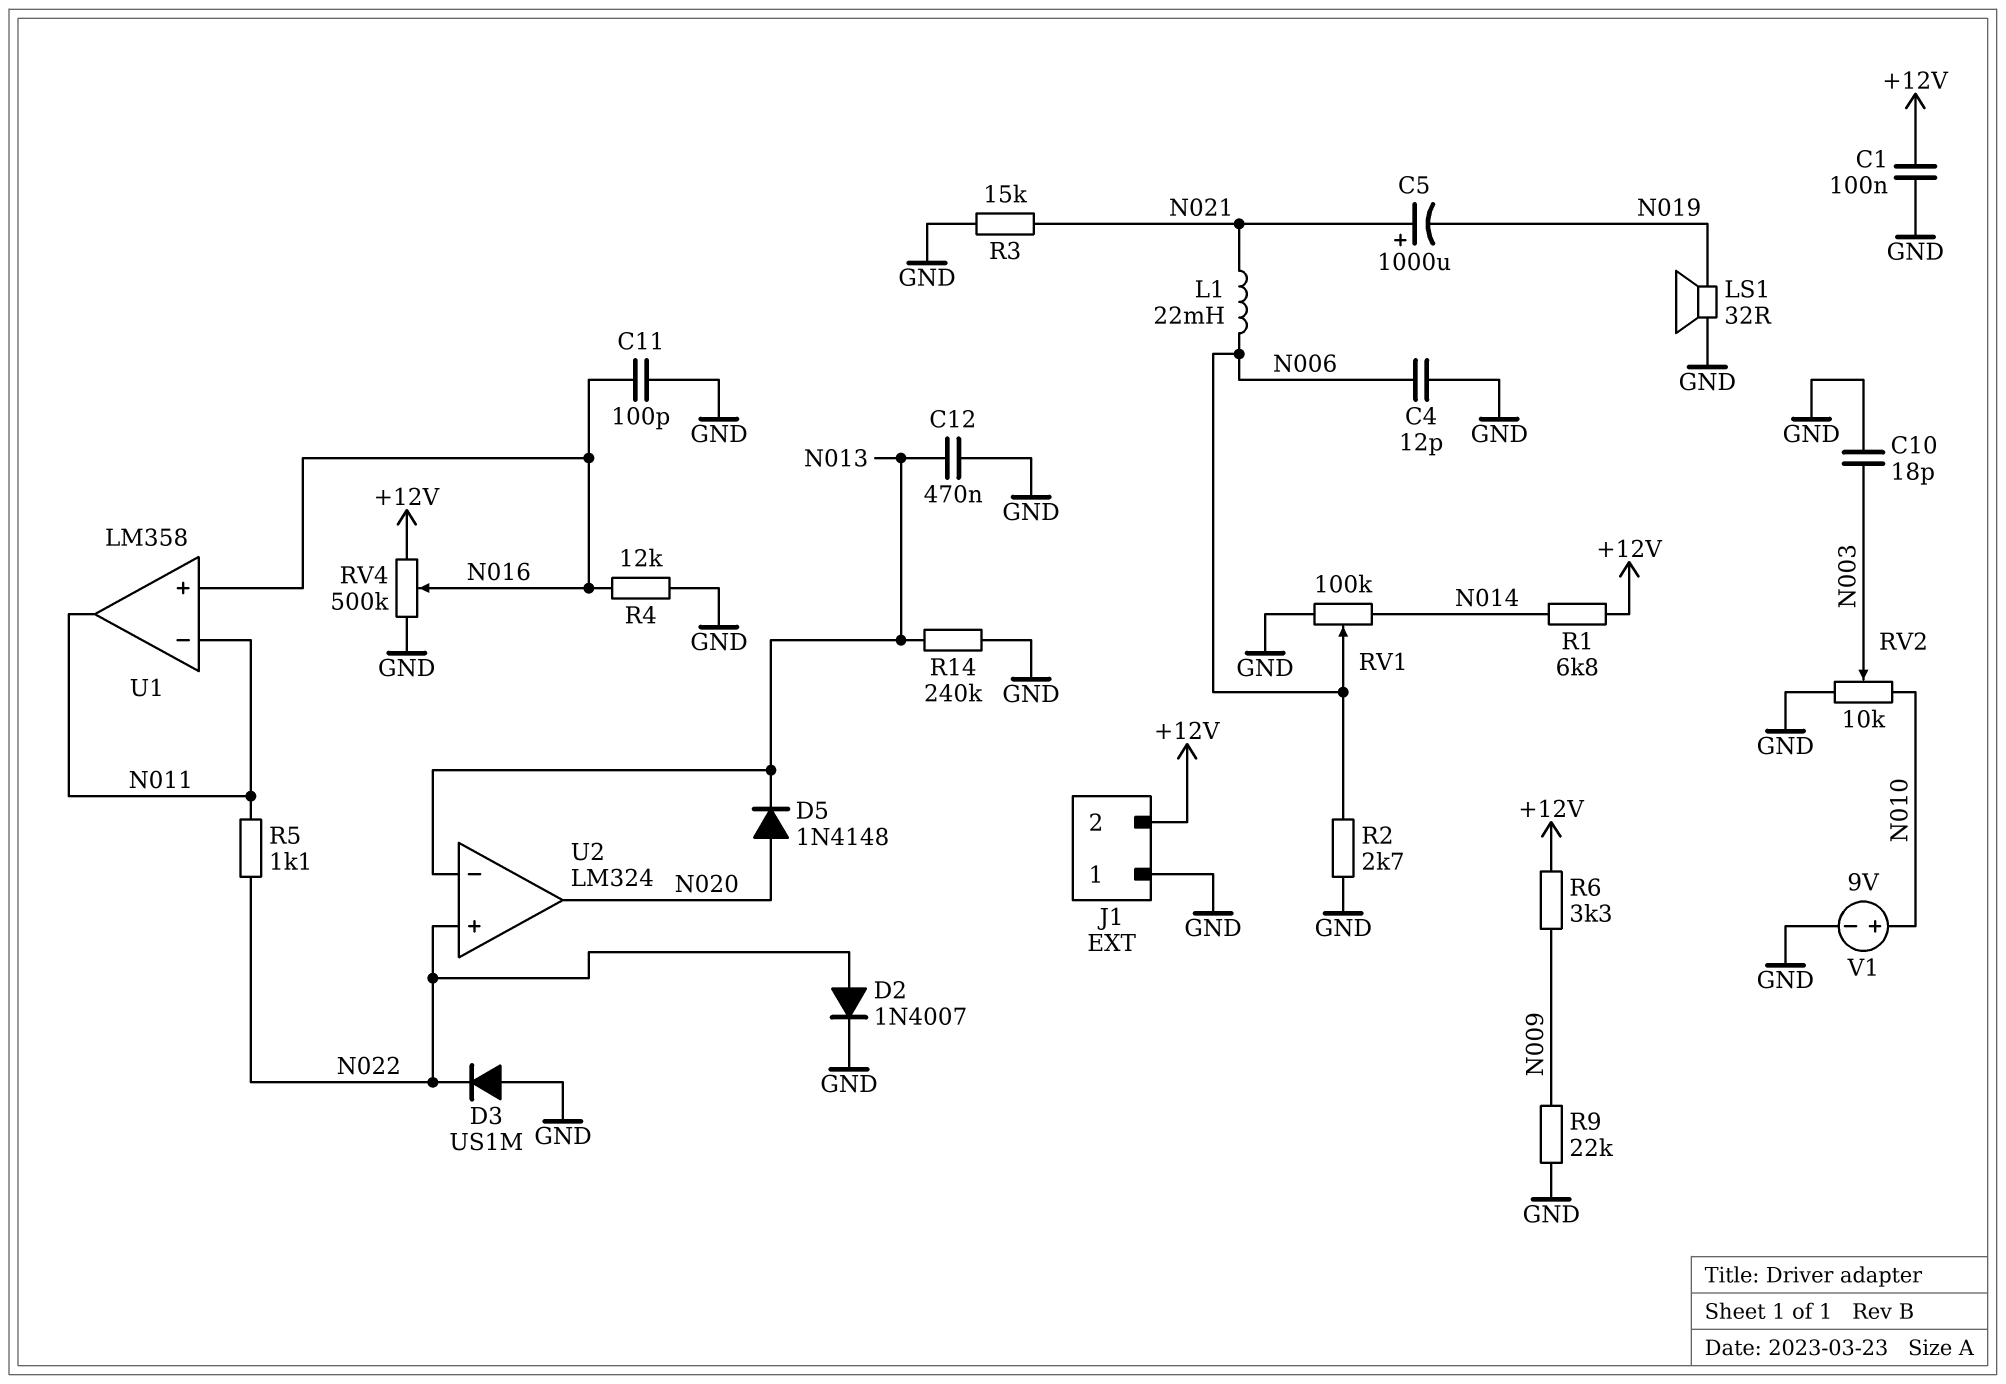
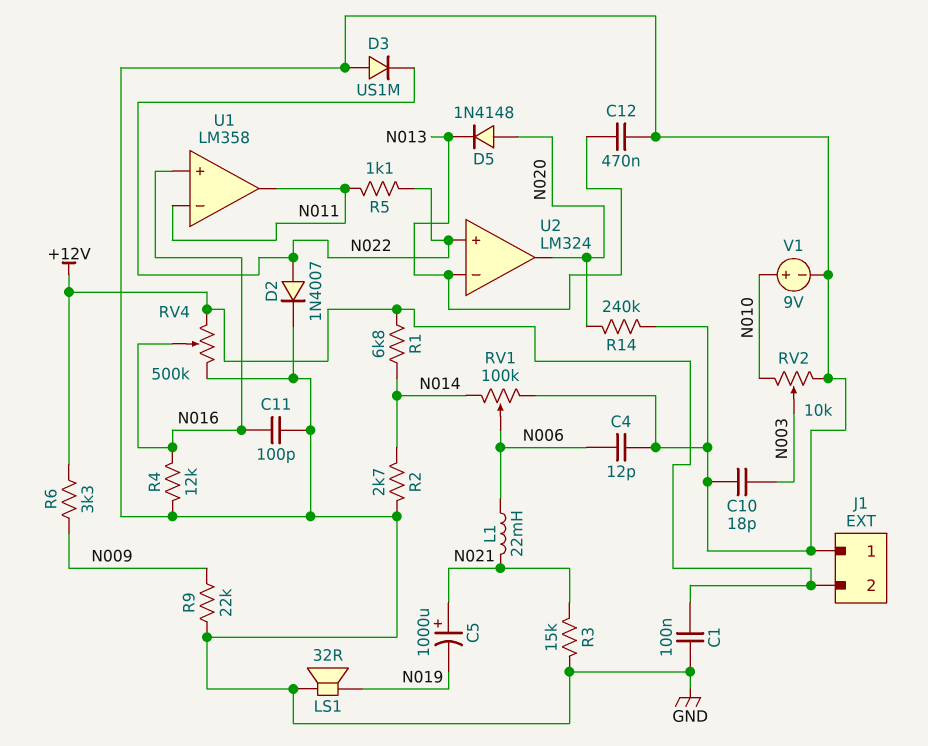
R2: 2.7k (GND, N006) -> 2.7k (GND, N014)
R14: 240k (GND, N013) -> 240k (GND, N020)

